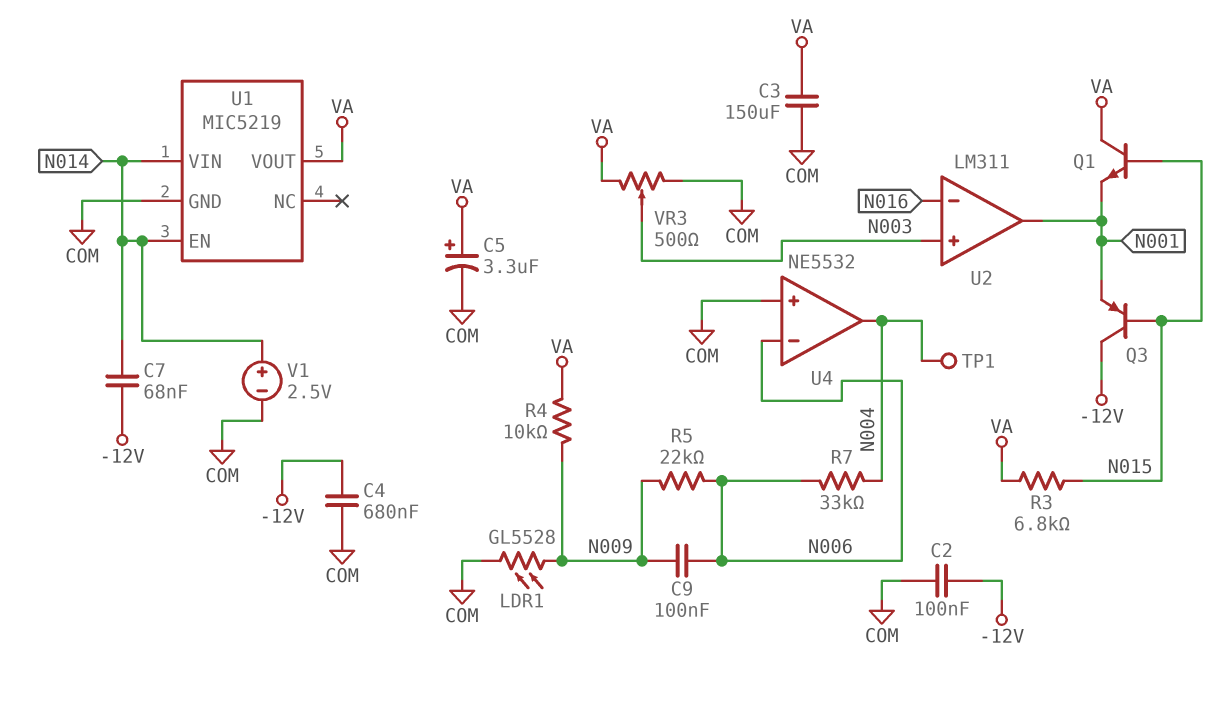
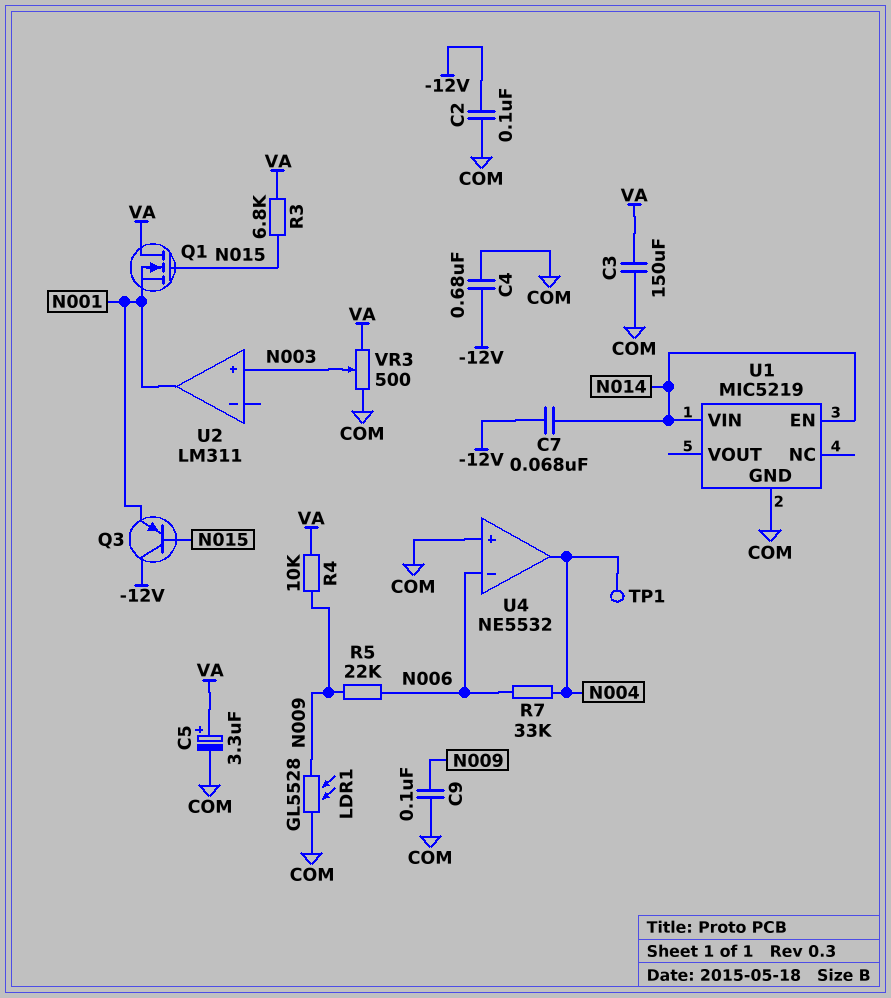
C9: 100nF (N006, N009) -> 100nF (COM, N009)
Q1: NPN (B N015, C VA, E N001) -> NMOS (G N015, D VA, S N001)
U1 pin VOUT: VA -> none
U2 pin in-: N016 -> none
V1: 2.5V (plus N014, minus COM) -> none

